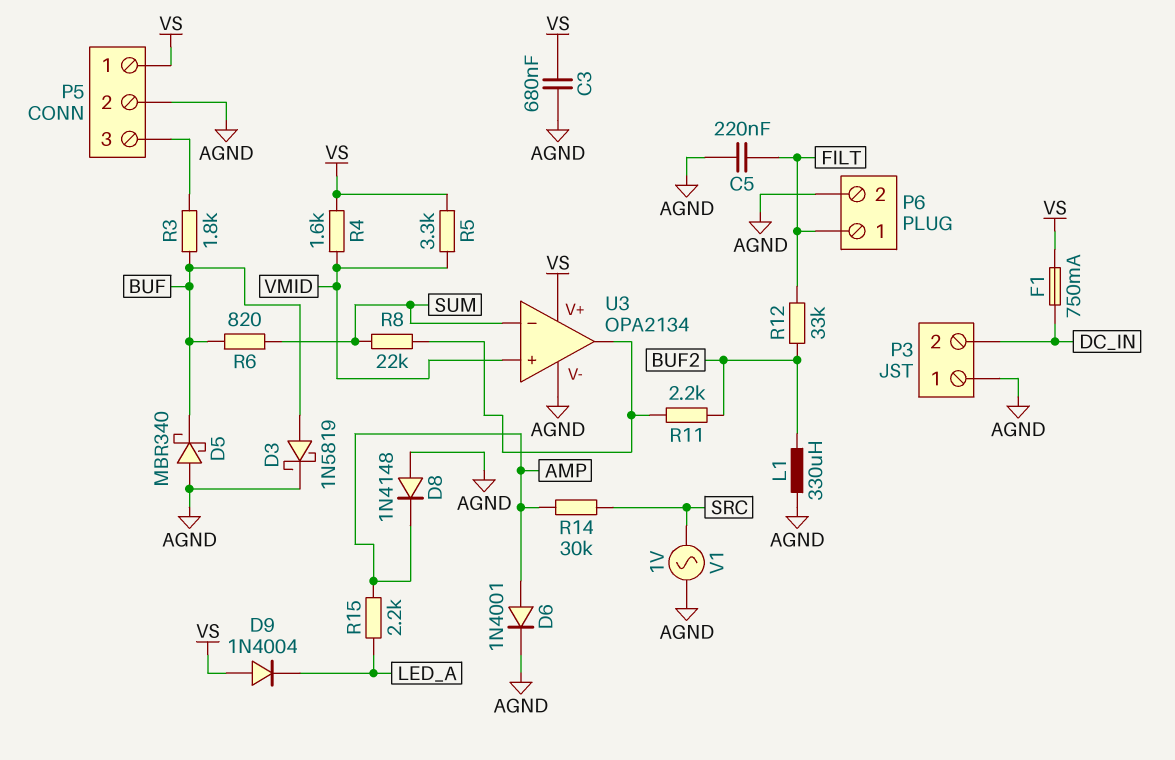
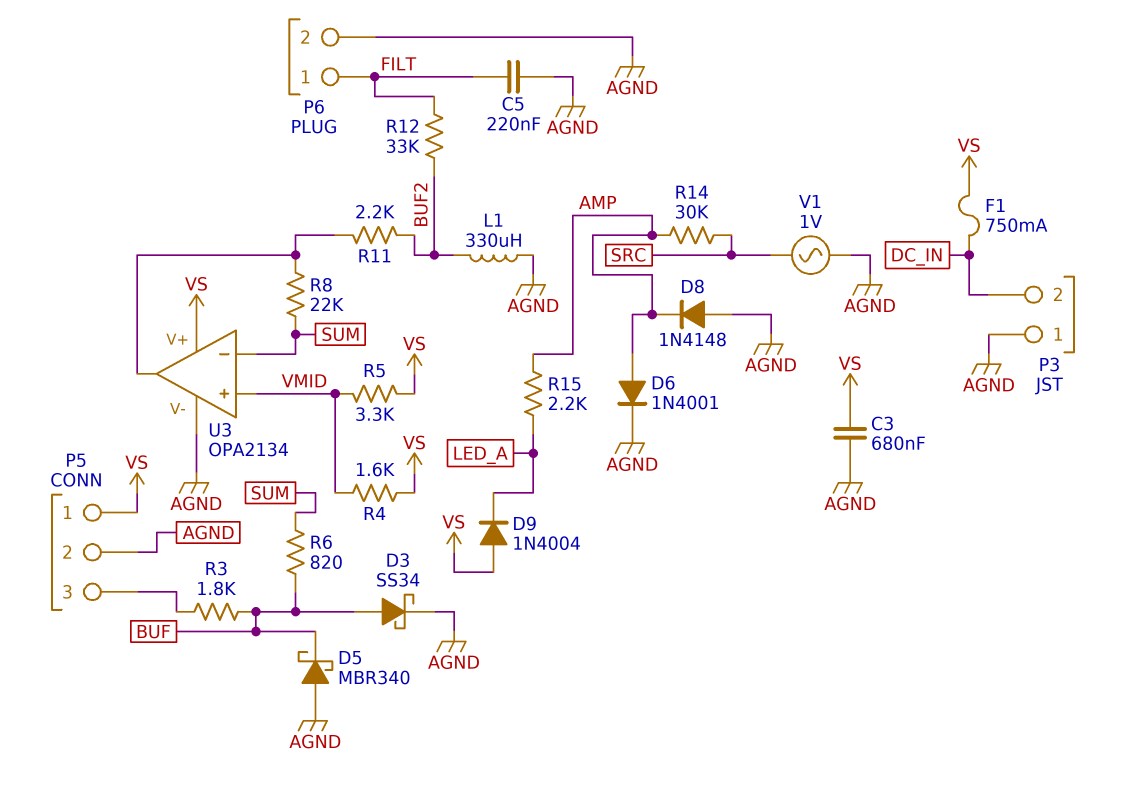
D3: schottky 1N5819 (A BUF, K AGND) -> schottky SS34 (A BUF, K AGND)

